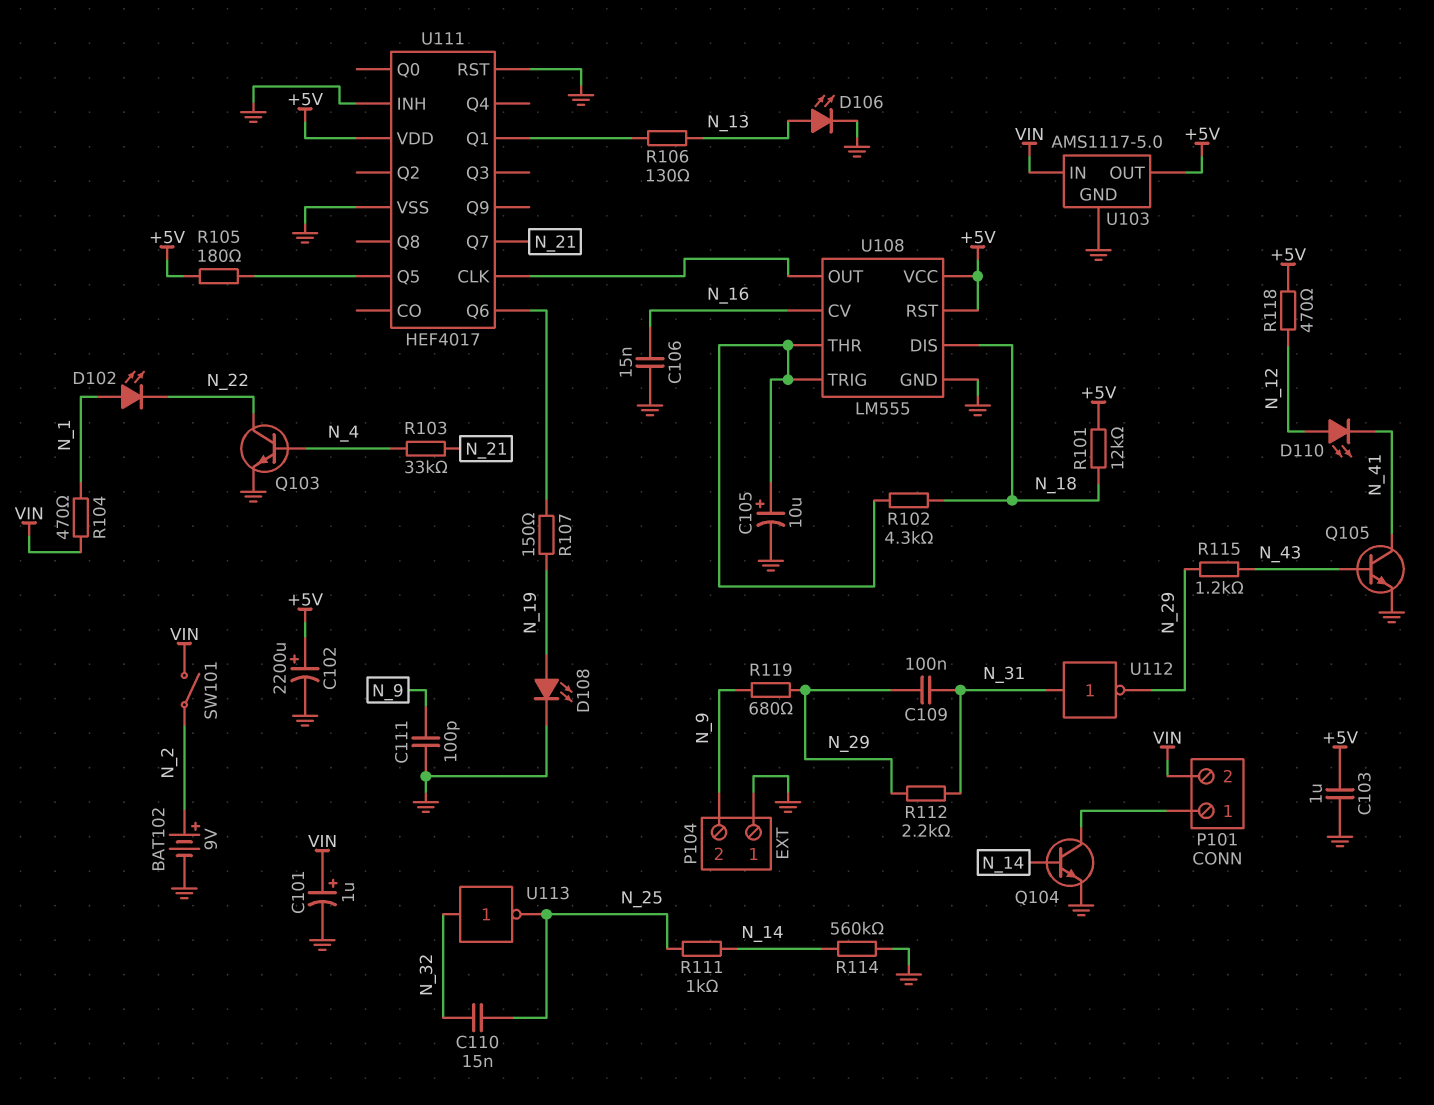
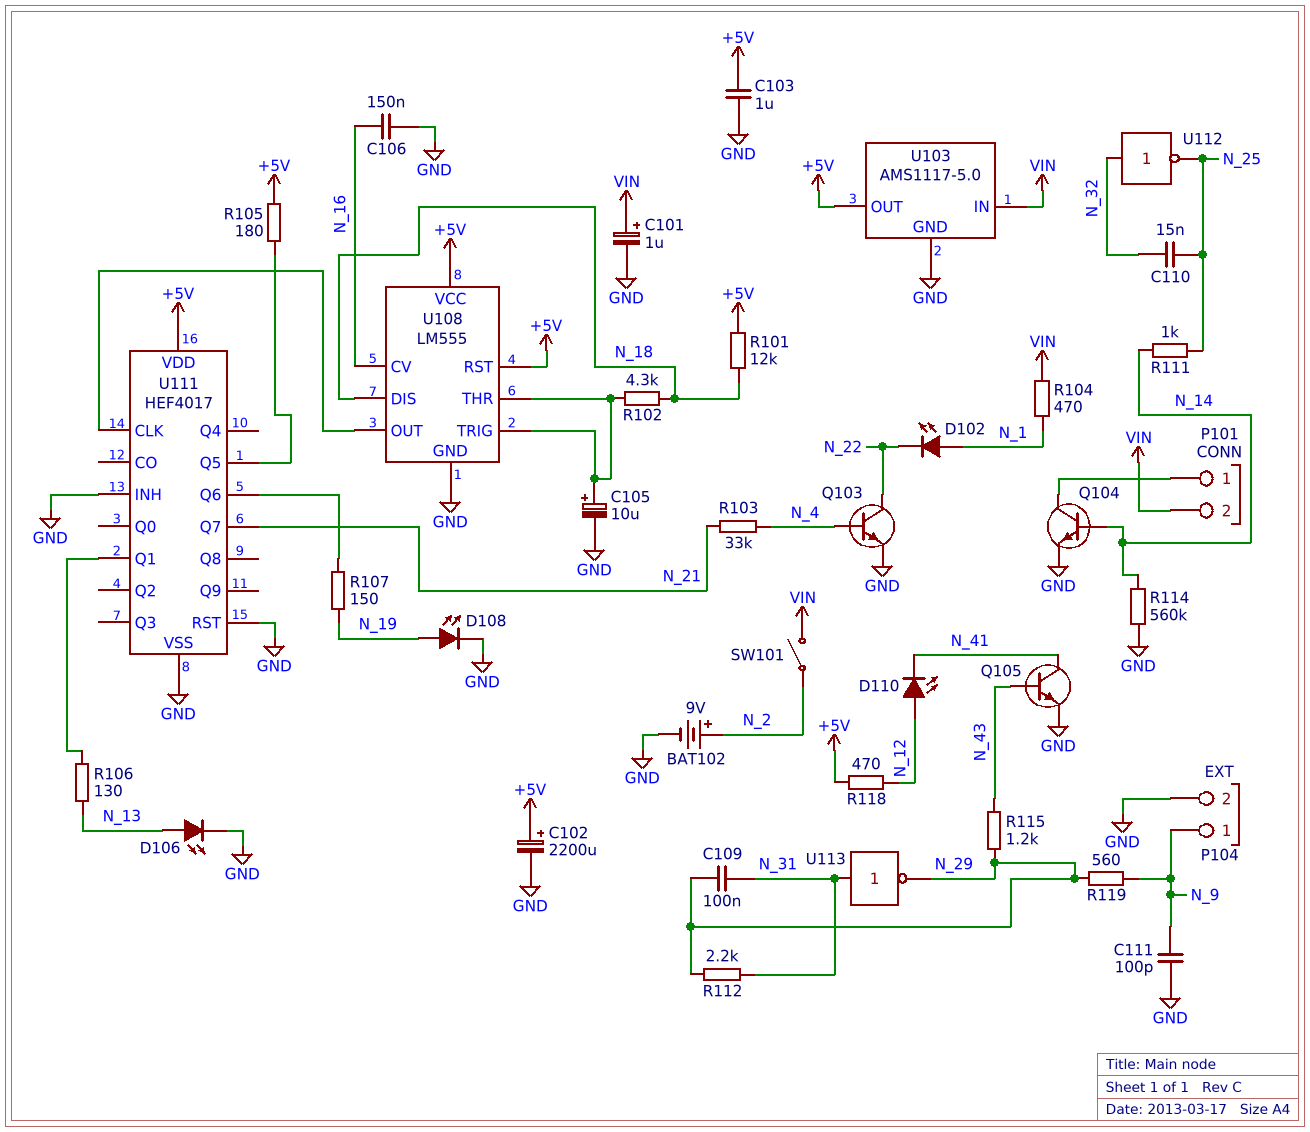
C106: 15nF (GND, N_16) -> 150nF (GND, N_16)
P104 pin 1: GND -> N_9
P104 pin 2: N_9 -> GND
R119: 680 (N_9, N_29) -> 560 (N_9, N_29)
U112: NOT (in N_31, out N_29) -> NOT (in N_32, out N_25)
U113: NOT (in N_32, out N_25) -> NOT (in N_31, out N_29)

